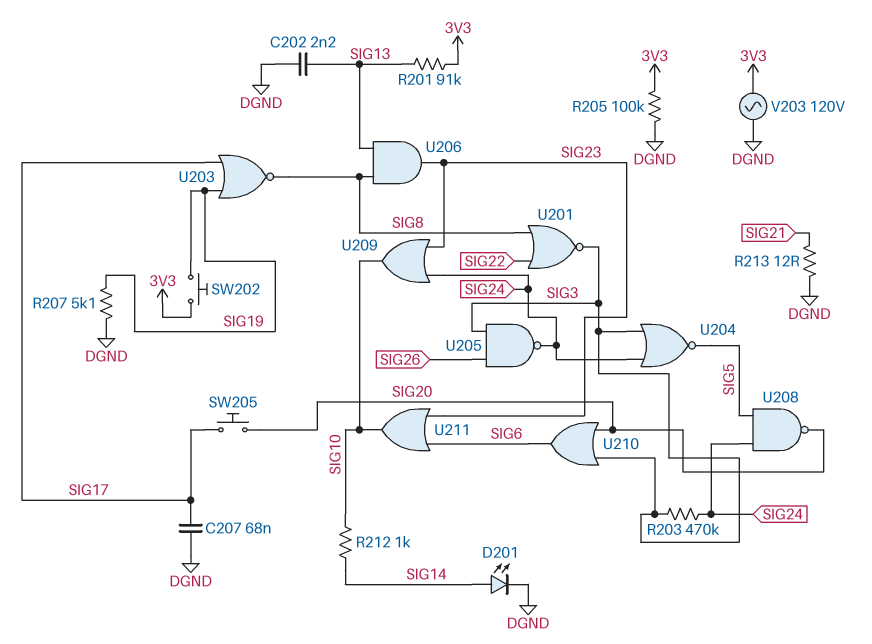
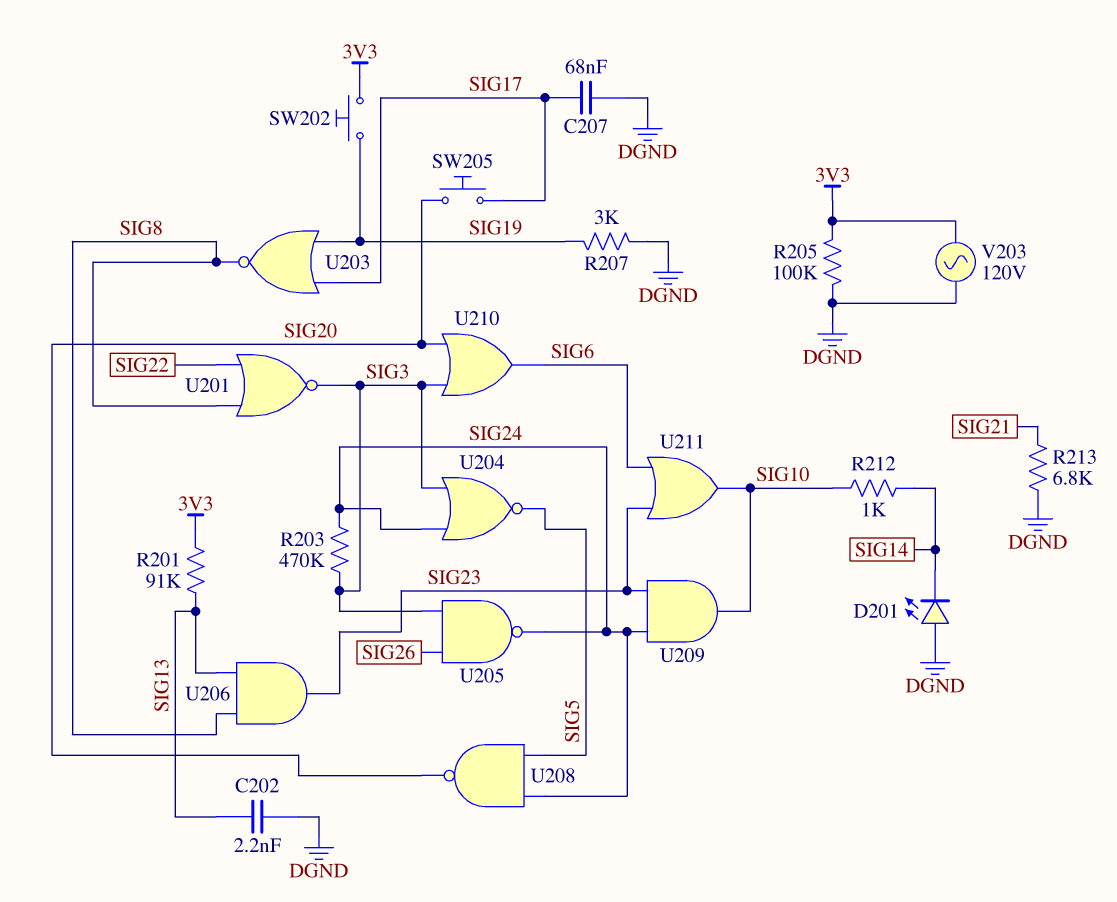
D201: LED (A SIG14, K DGND) -> LED (A DGND, K SIG14)
R207: 5.1k (DGND, SIG19) -> 3k (DGND, SIG19)
R213: 12 (DGND, SIG21) -> 6.8k (DGND, SIG21)
U209: OR (in SIG23, in SIG24, out SIG10) -> AND (in SIG23, in SIG24, out SIG10)

